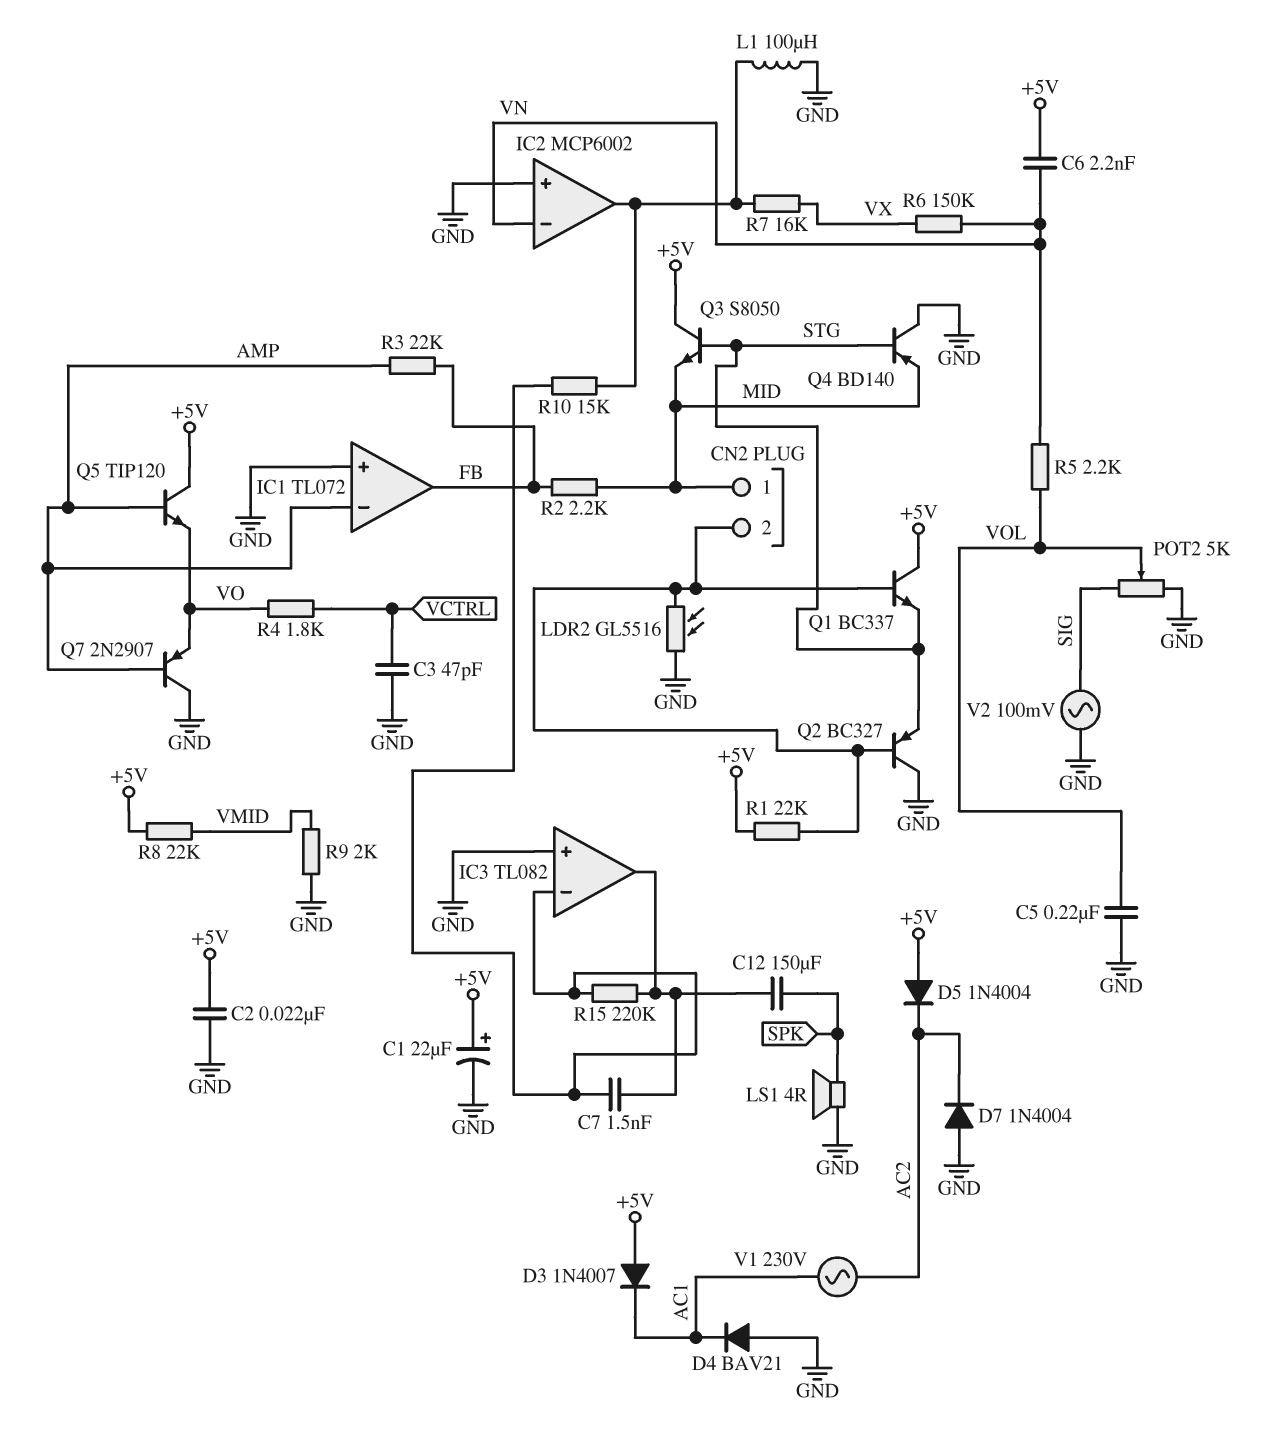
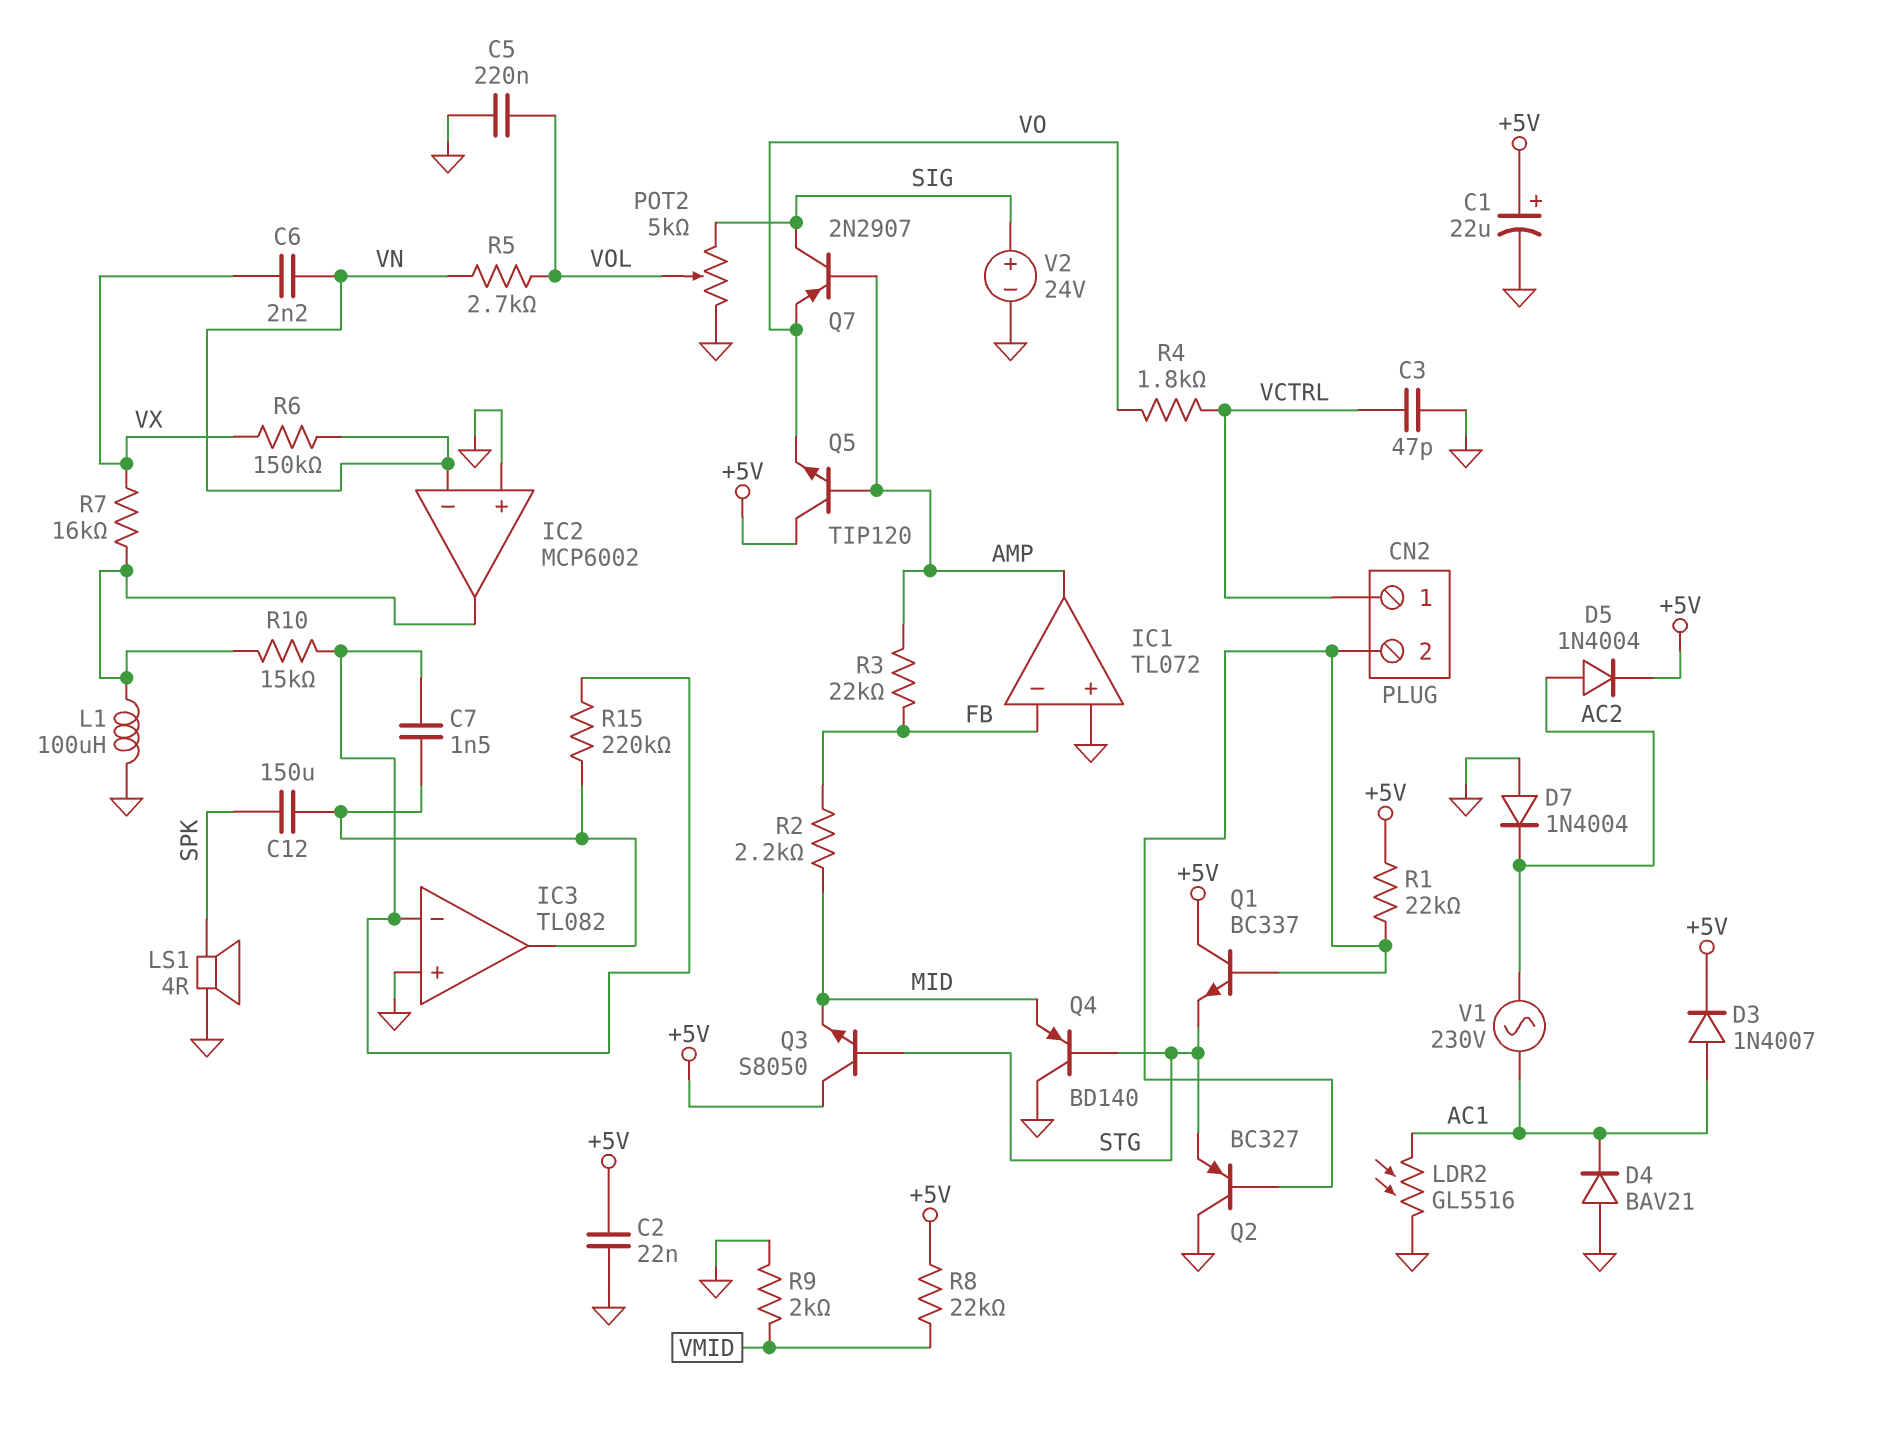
C6: 2.2nF (+5V, VN) -> 2.2nF (VN, VX)
CN2 pin 1: MID -> VCTRL
D3: diode 1N4007 (A +5V, K AC1) -> diode 1N4007 (A AC1, K +5V)
D5: diode 1N4004 (A +5V, K AC2) -> diode 1N4004 (A AC2, K +5V)
IC1 pin in-: AMP -> FB
IC1 pin out: FB -> AMP
LDR2: GL5516 (CN2/2, GND) -> GL5516 (AC1, GND)
Q7: PNP 2N2907 (B AMP, C GND, E VO) -> PNP 2N2907 (B AMP, C SIG, E VO)
R5: 2.2k (VN, VOL) -> 2.7k (VN, VOL)
V2: AC 100mV (GND, SIG) -> 24V (plus SIG, minus GND)

